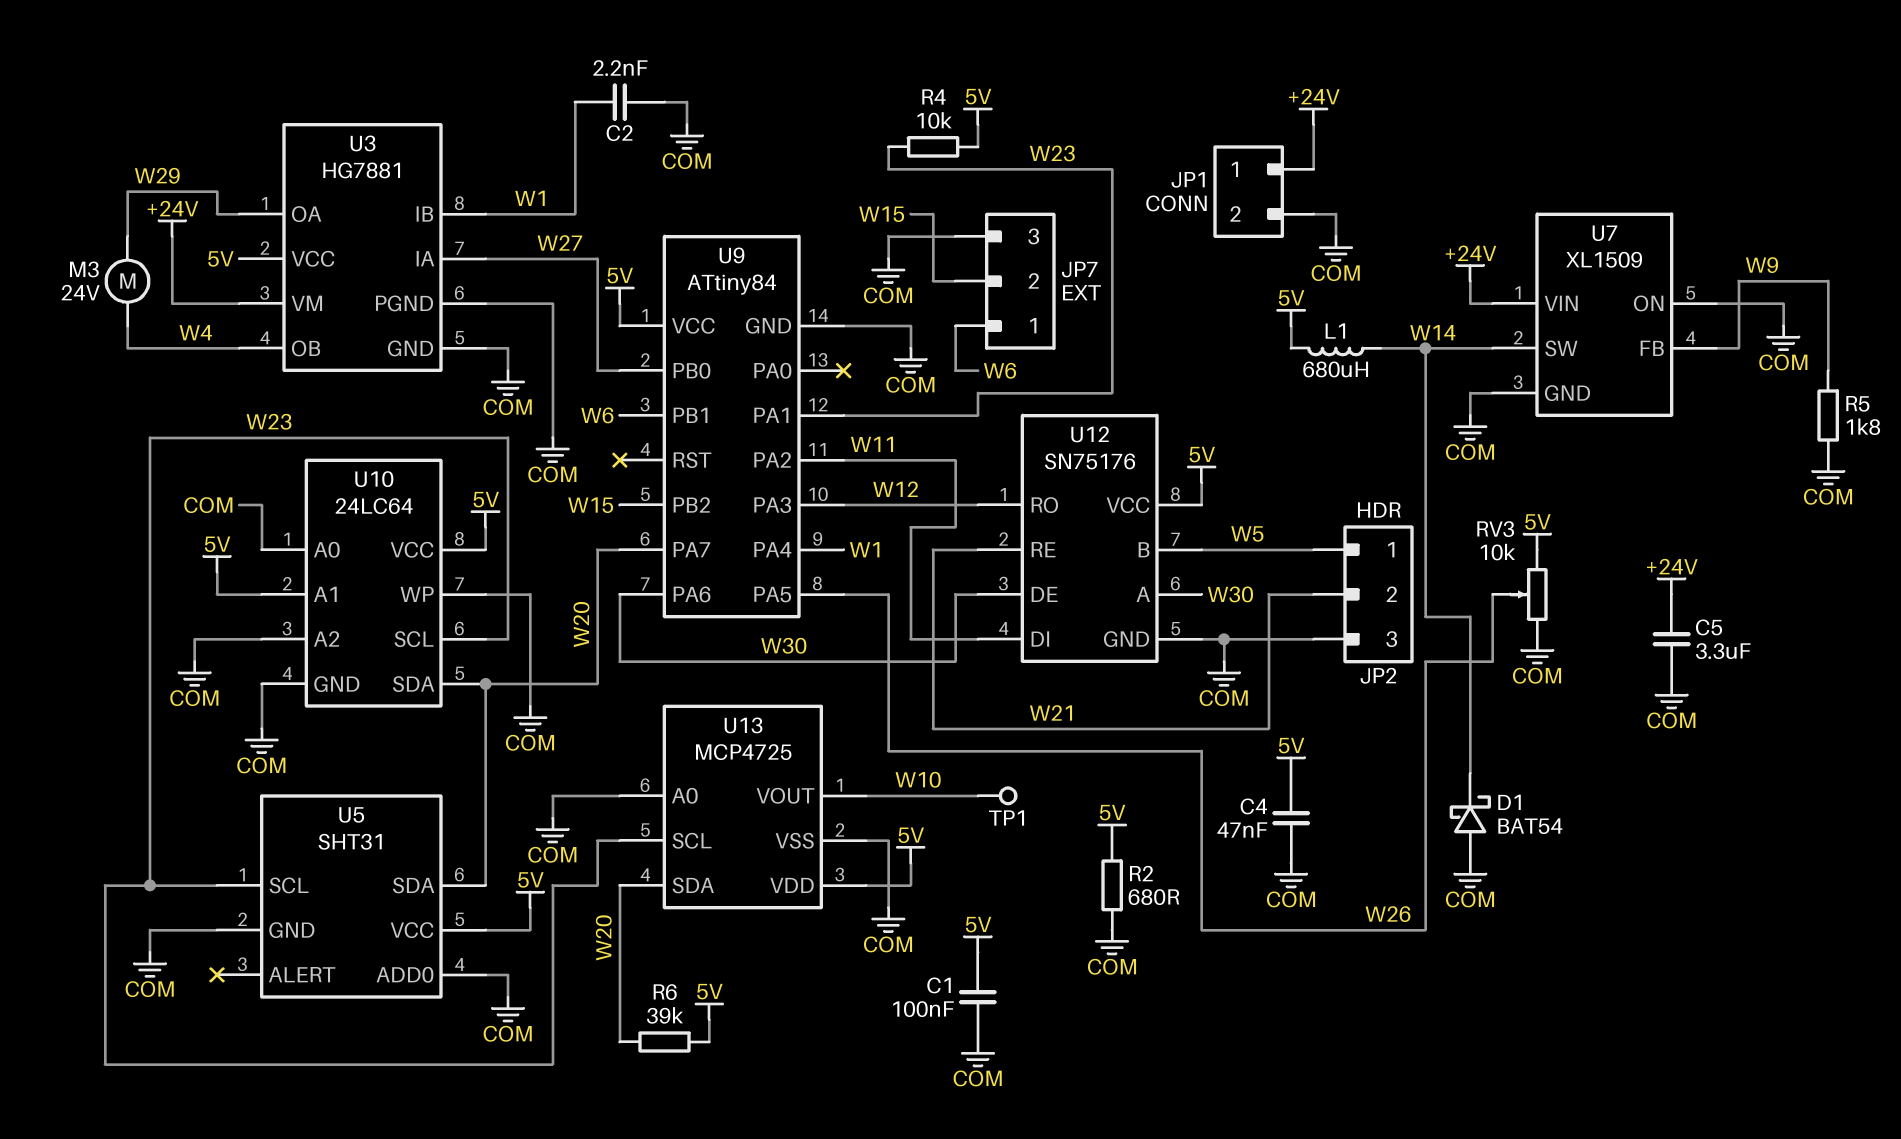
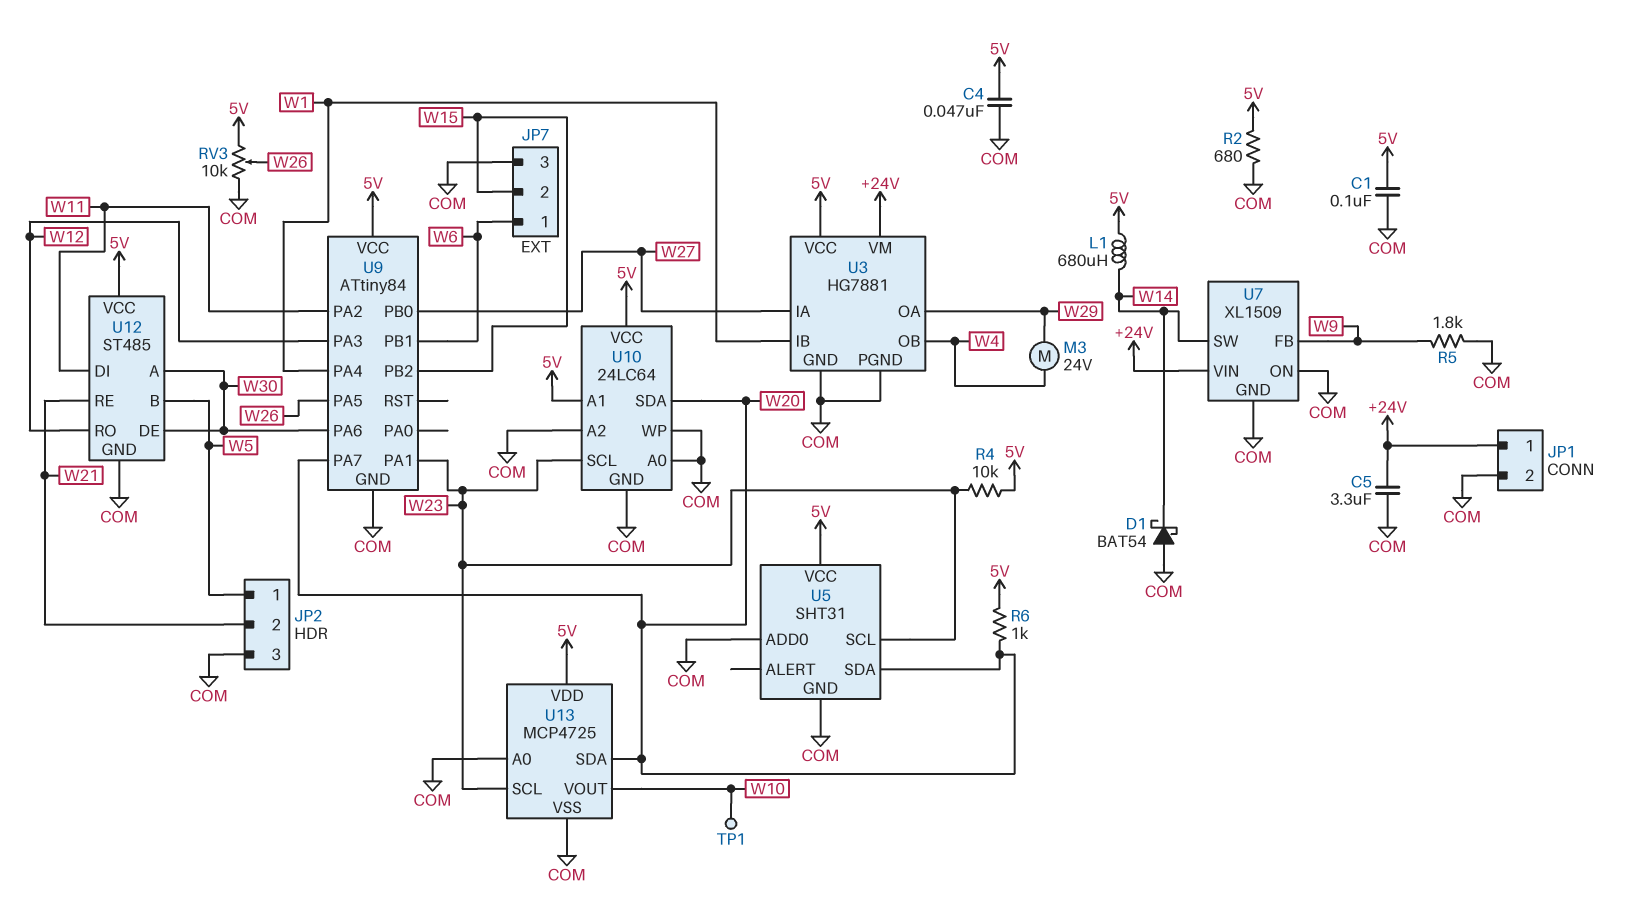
C2: 2.2nF (COM, W1) -> none
R6: 39k (5V, W20) -> 1k (5V, W20)
U12: SN75176 -> ST485

